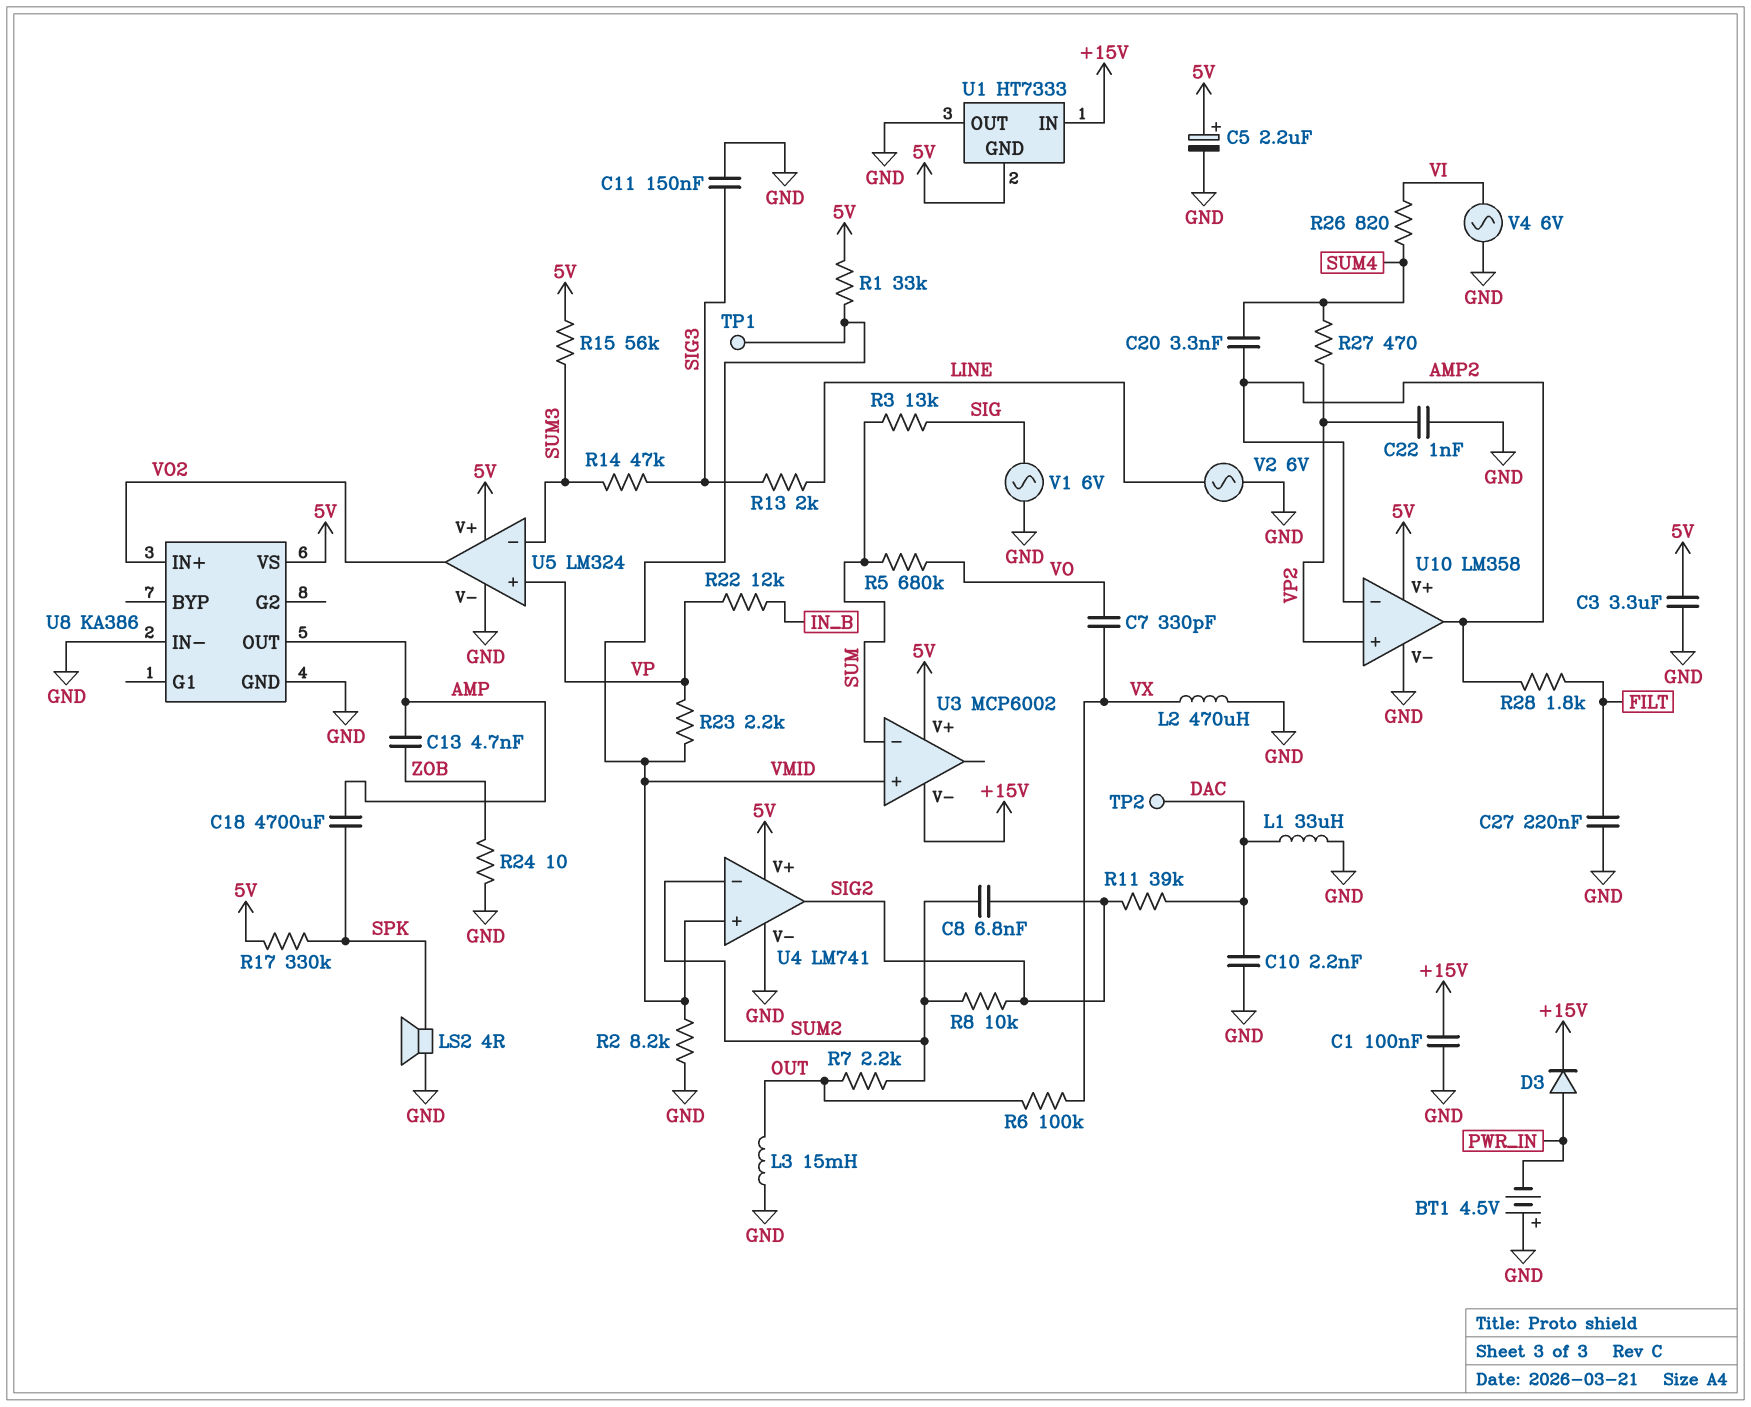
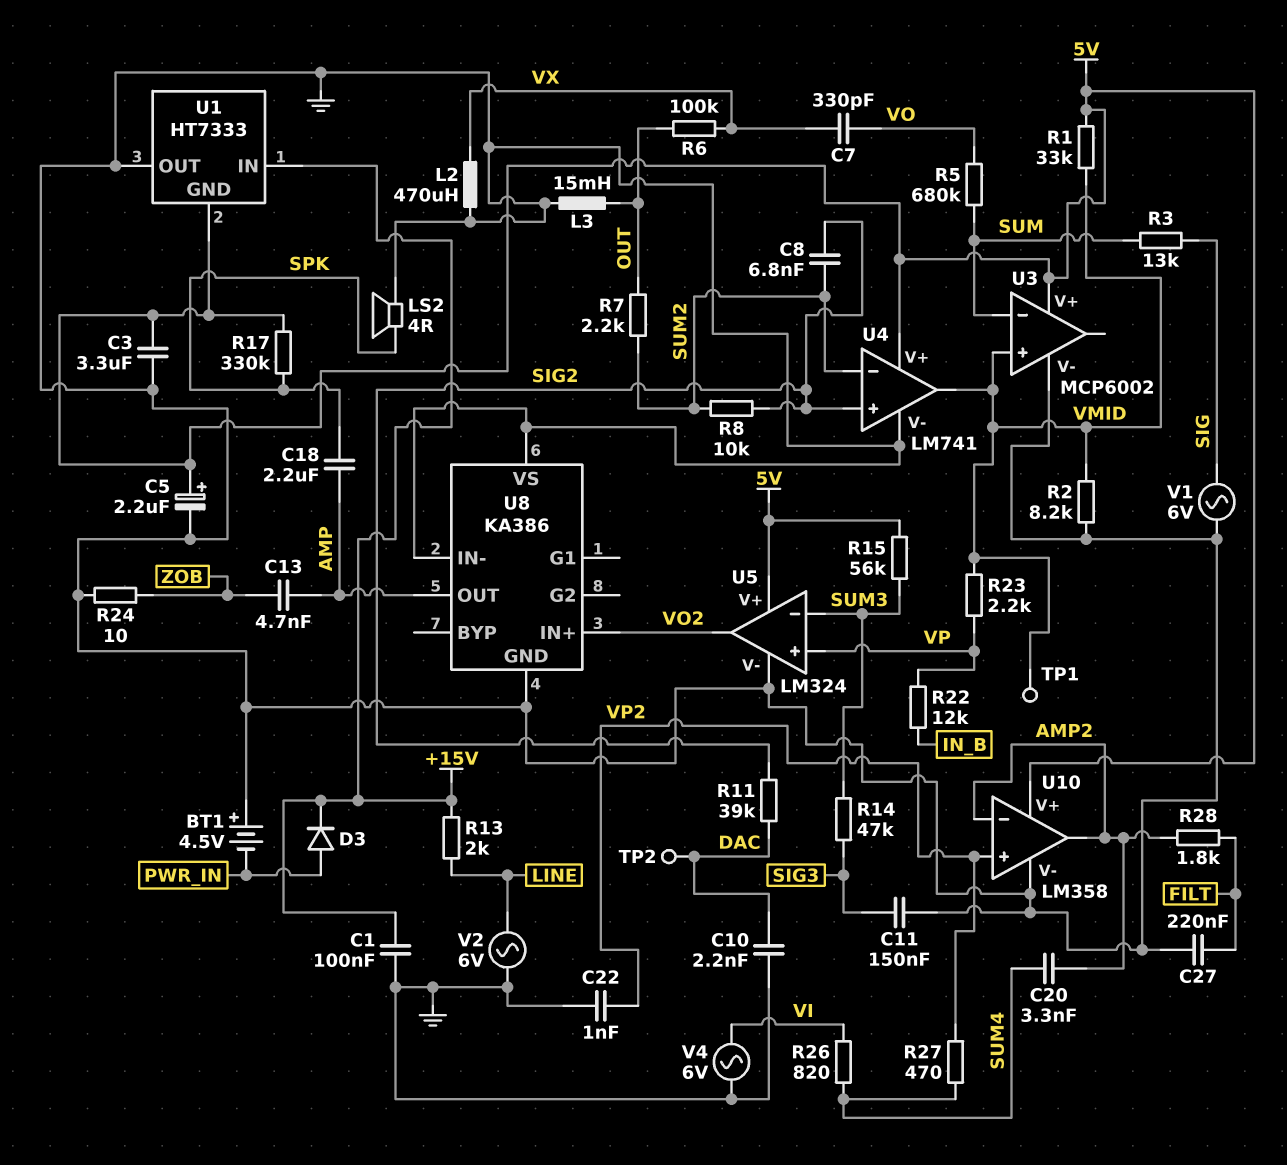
C18: 4700uF (AMP, SPK) -> 2.2uF (AMP, SPK)
L1: 33uH (DAC, GND) -> none
R13: 2k (LINE, SIG3) -> 2k (+15V, LINE)
U3 pin V-: +15V -> GND
U4 pin in+: VMID -> SIG2
U4 pin out: SIG2 -> VMID
U8 pin VS: 5V -> GND

